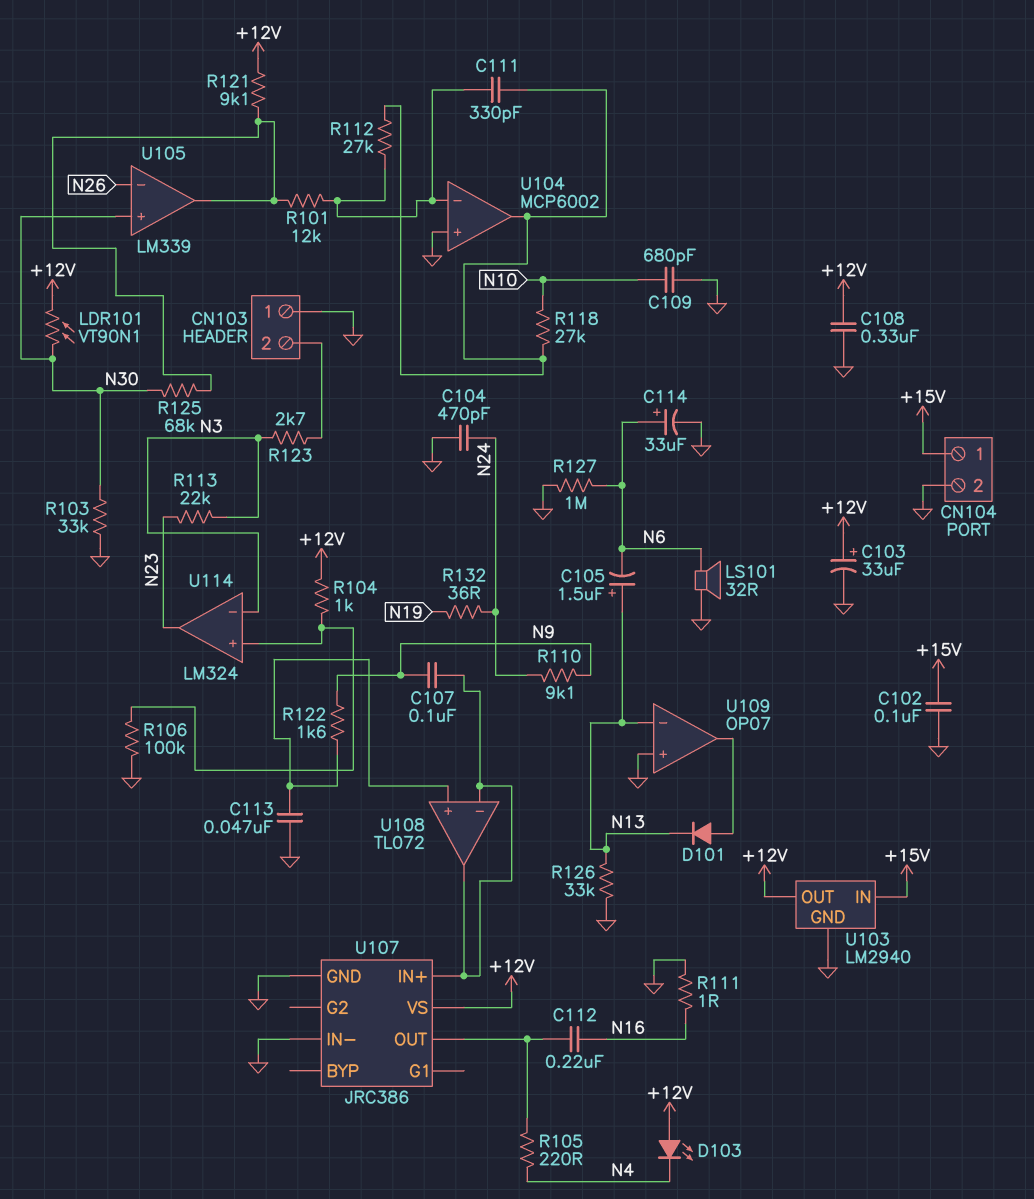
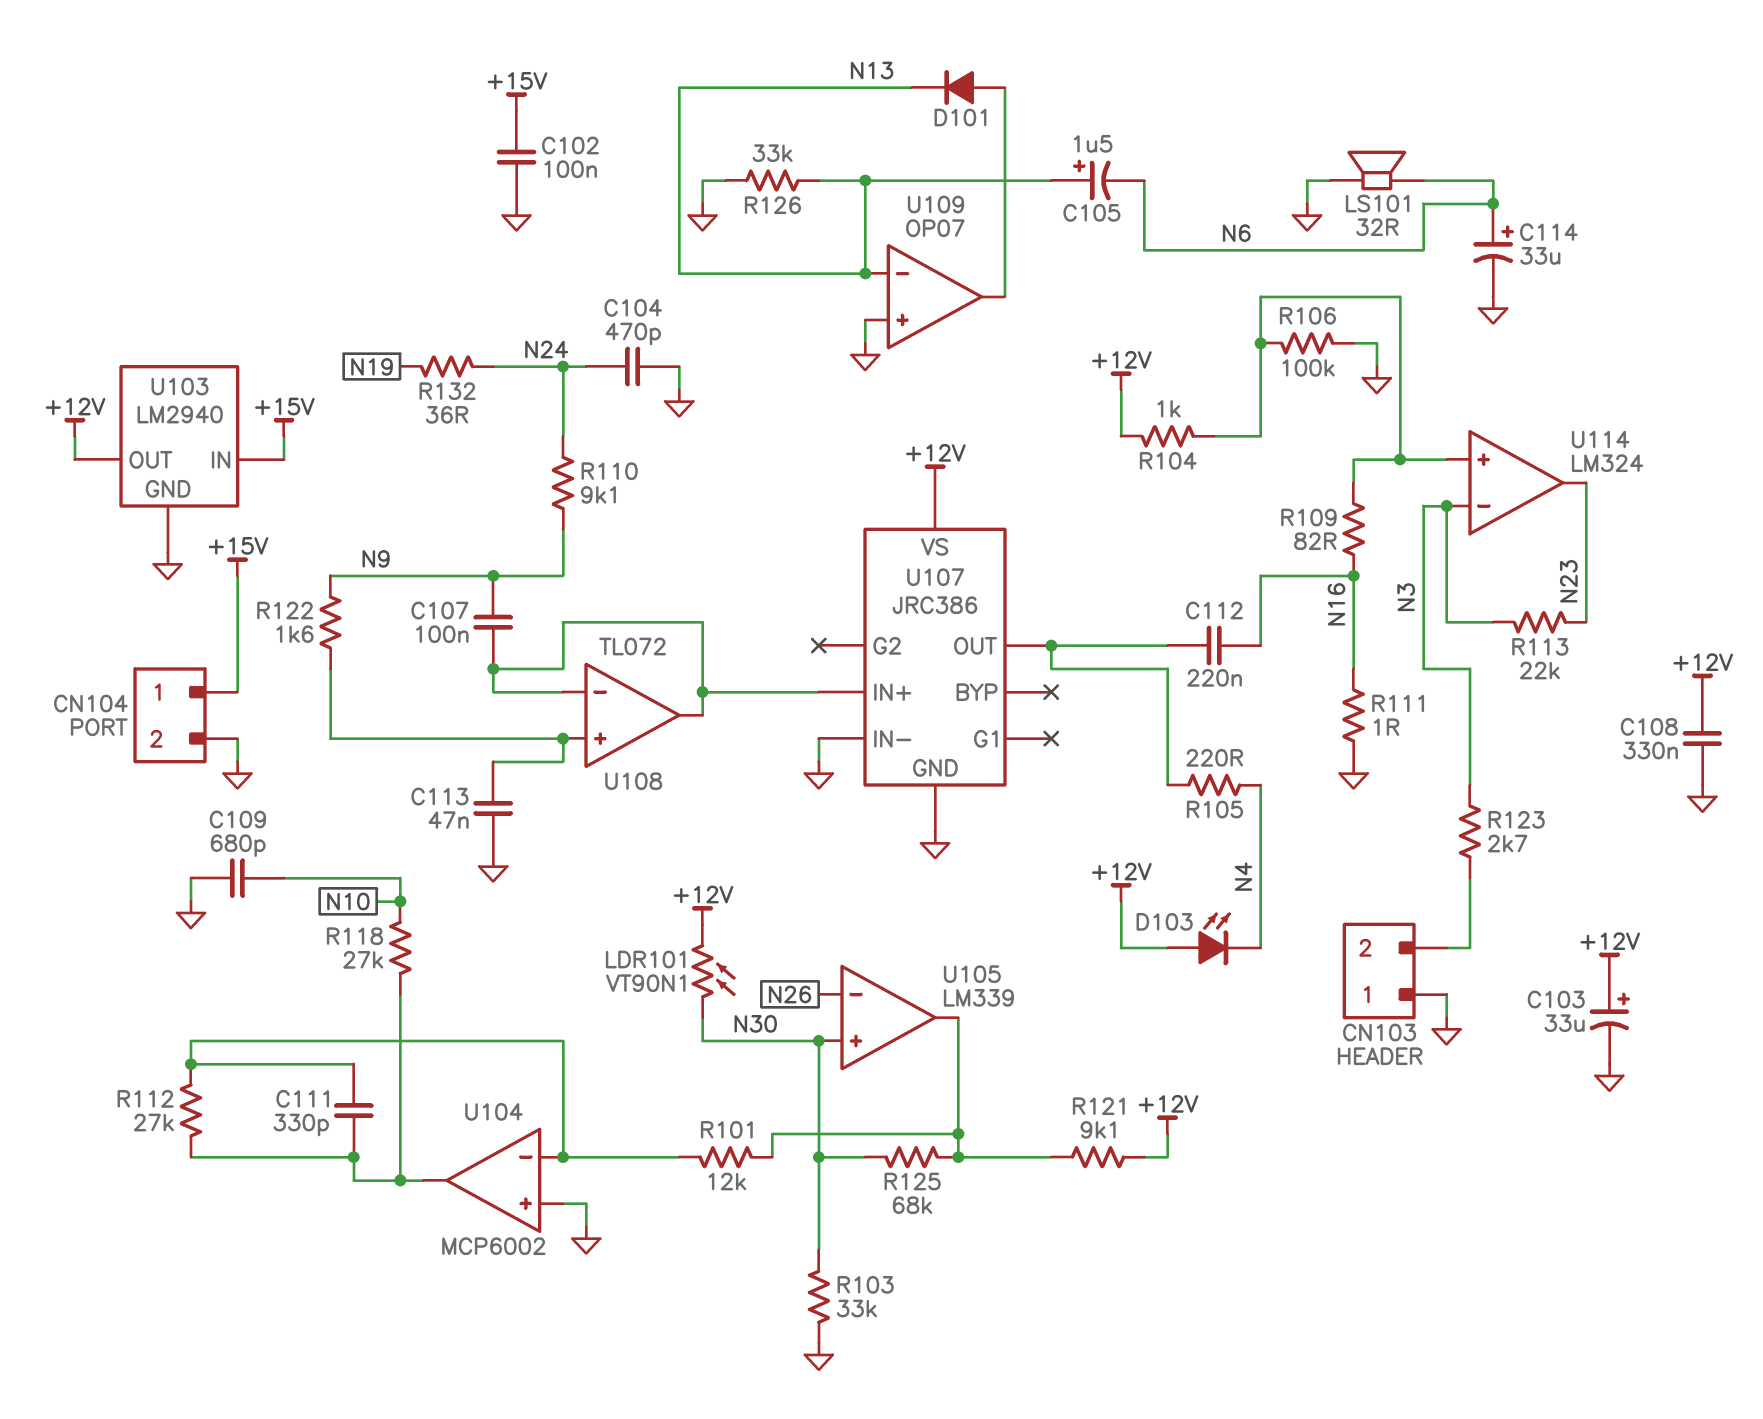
R109: none -> 82 (N16, U114/in+)
R127: 1M (GND, N6) -> none

